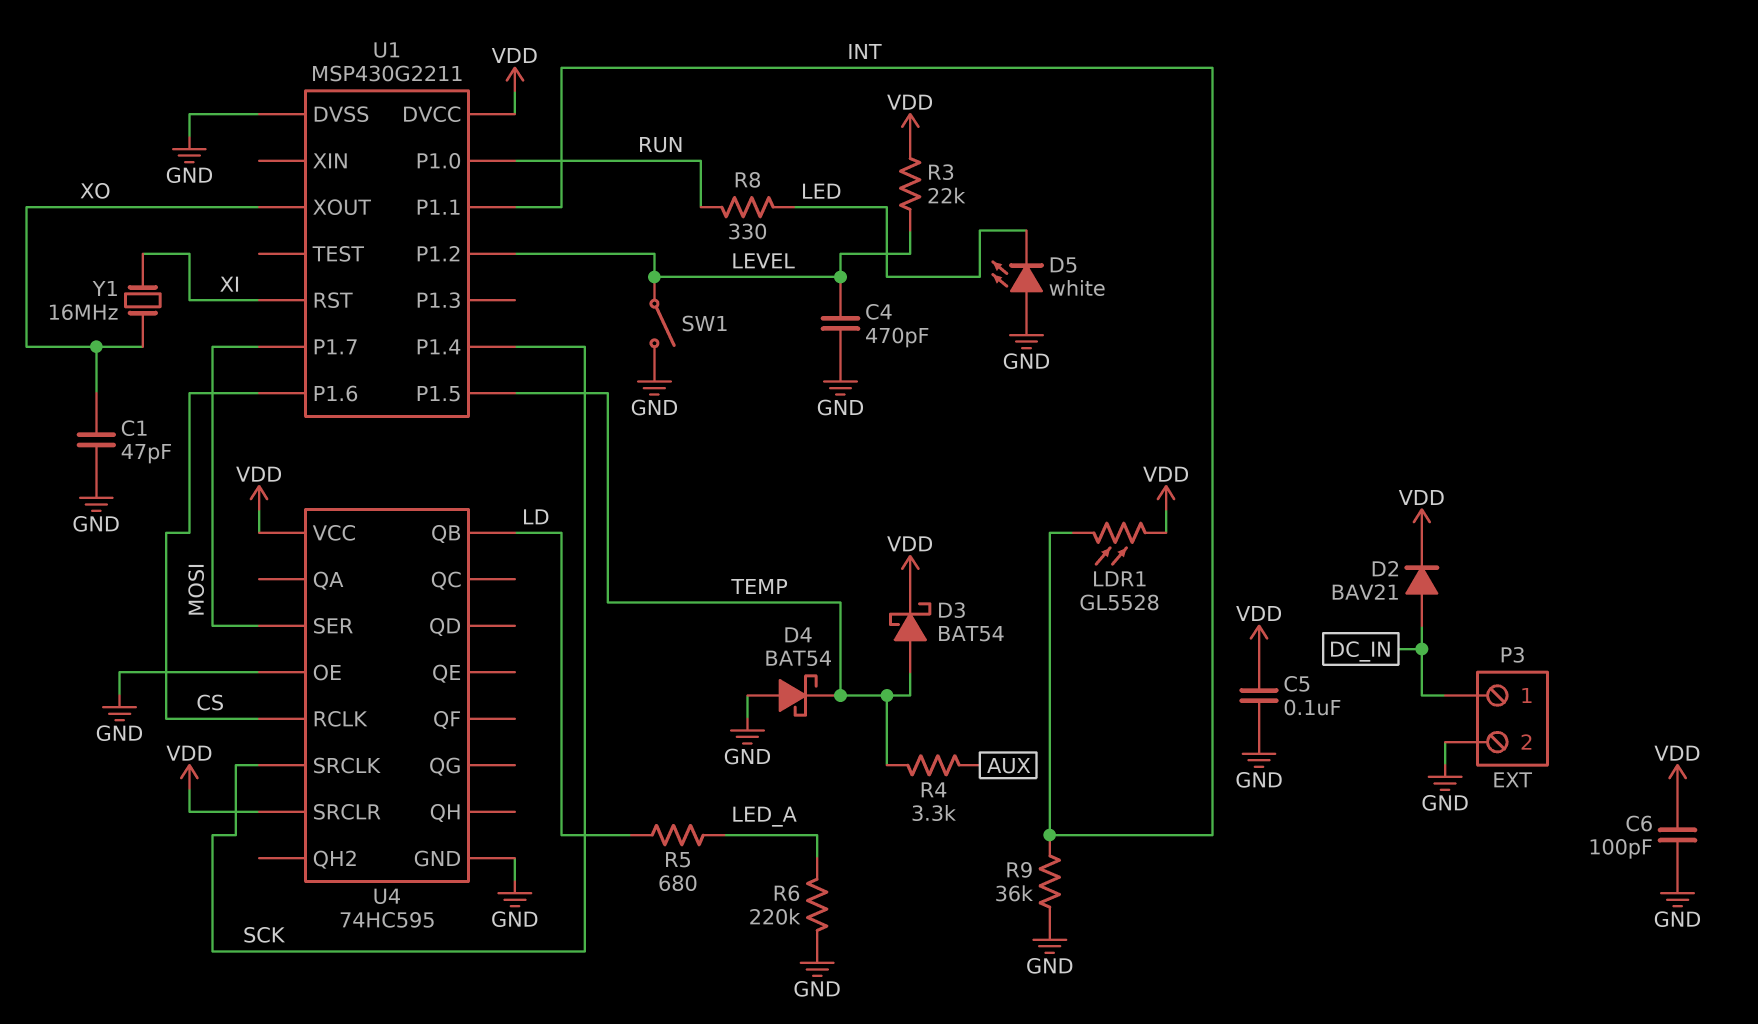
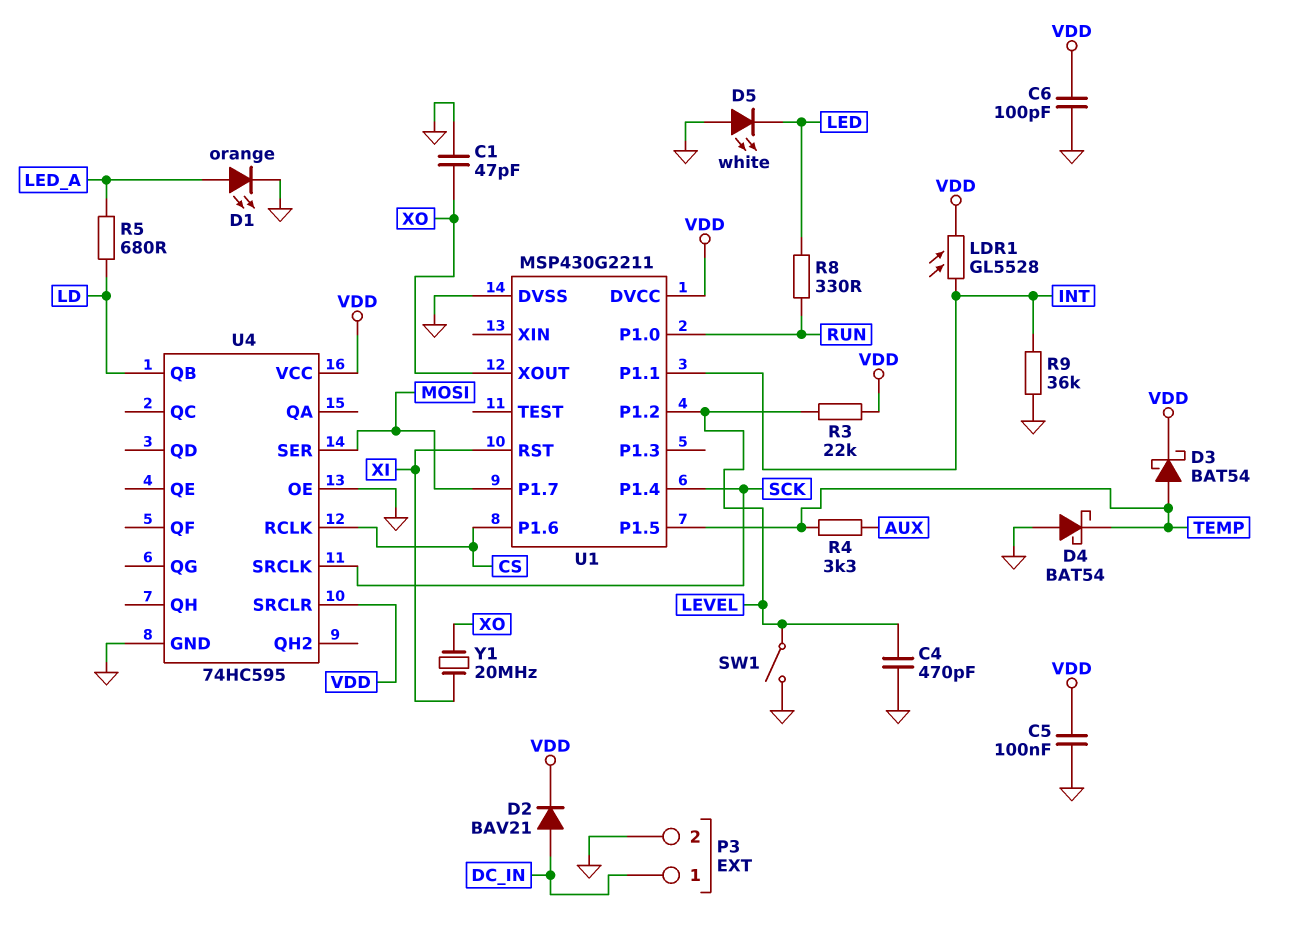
D1: none -> LED orange (A LED_A, K GND)
R6: 220k (GND, LED_A) -> none
Y1: 16MHz (XI, XO) -> 20MHz (XI, XO)

